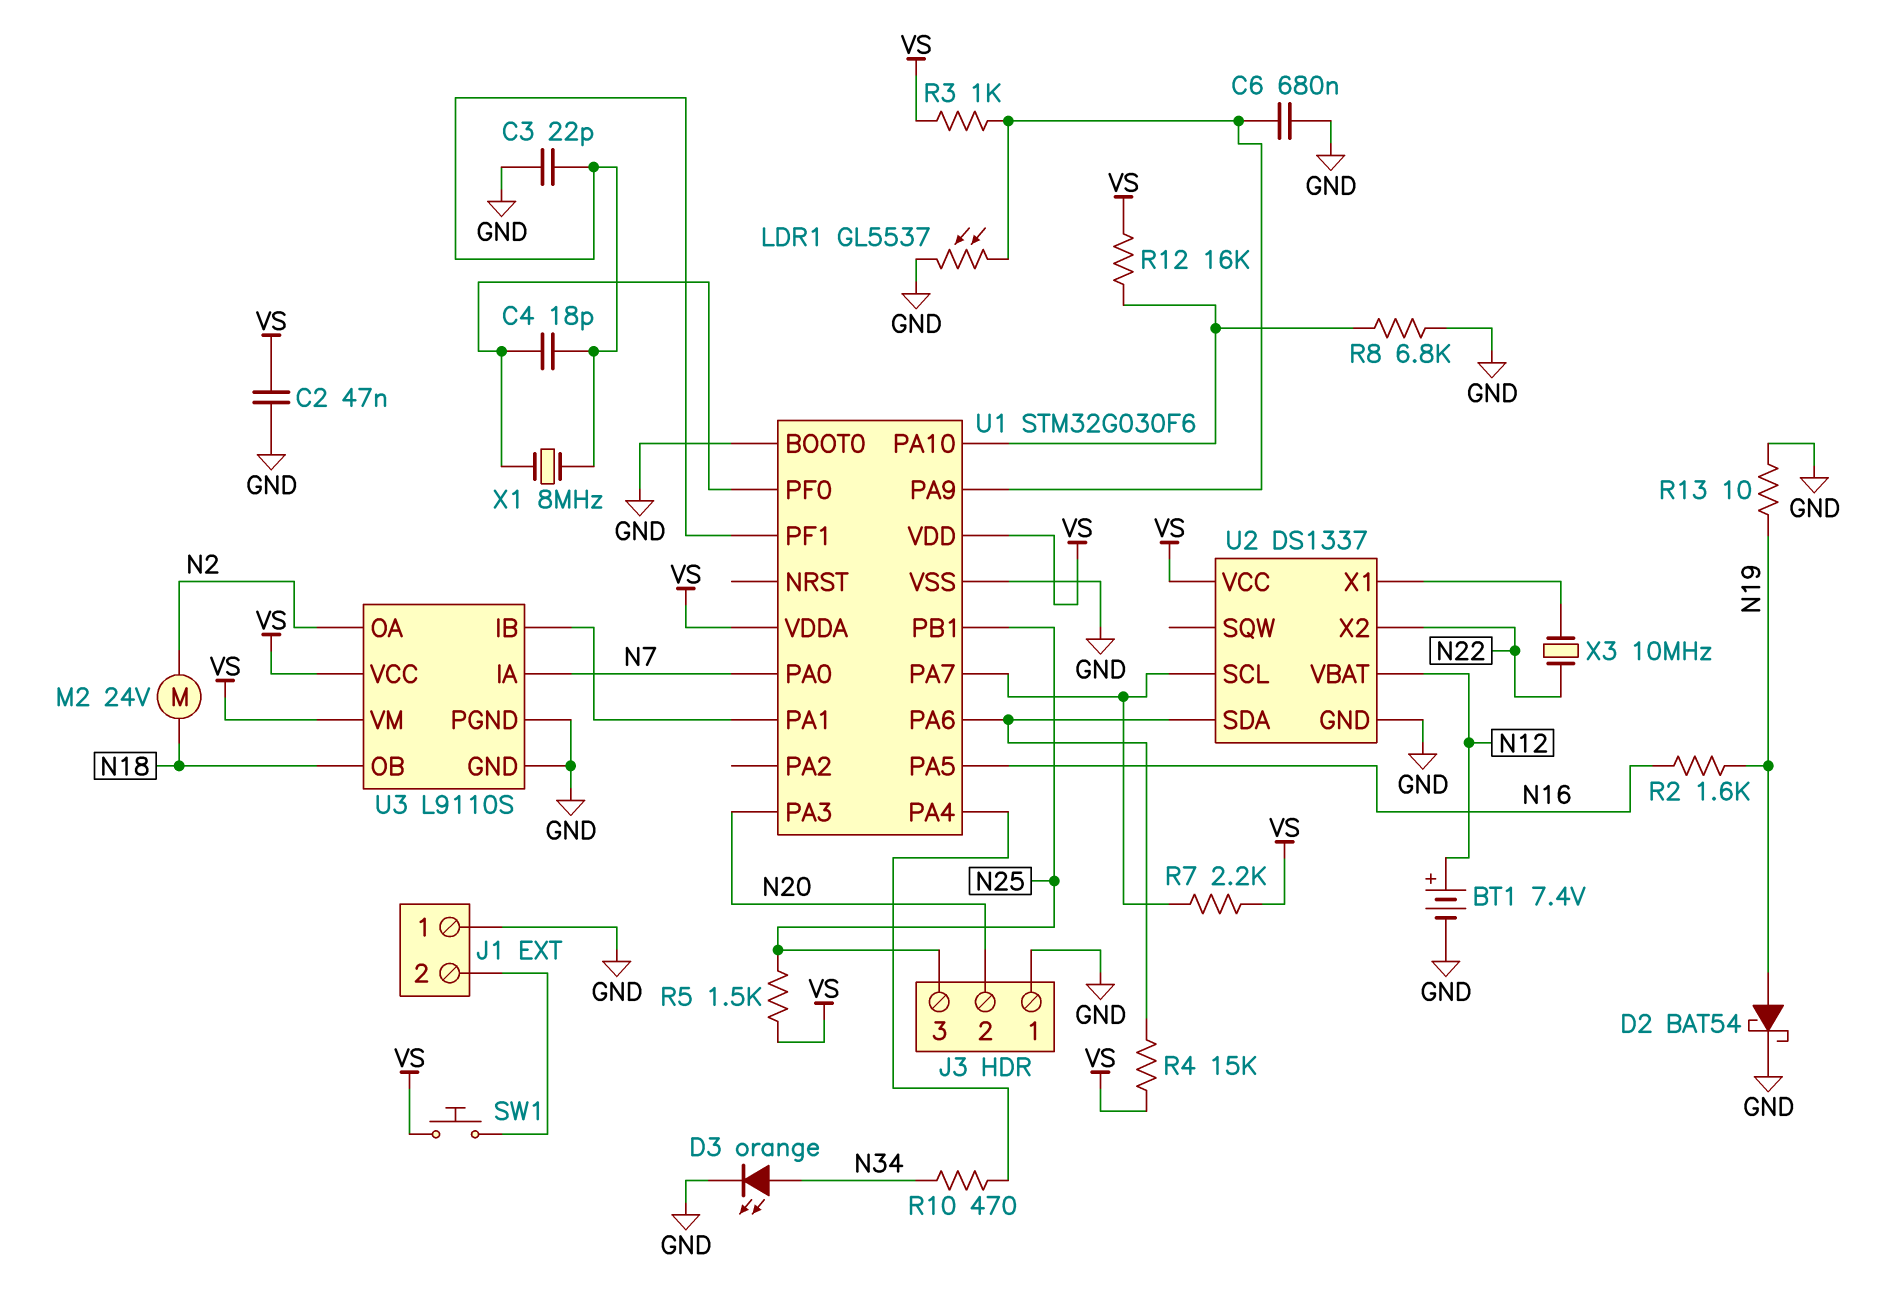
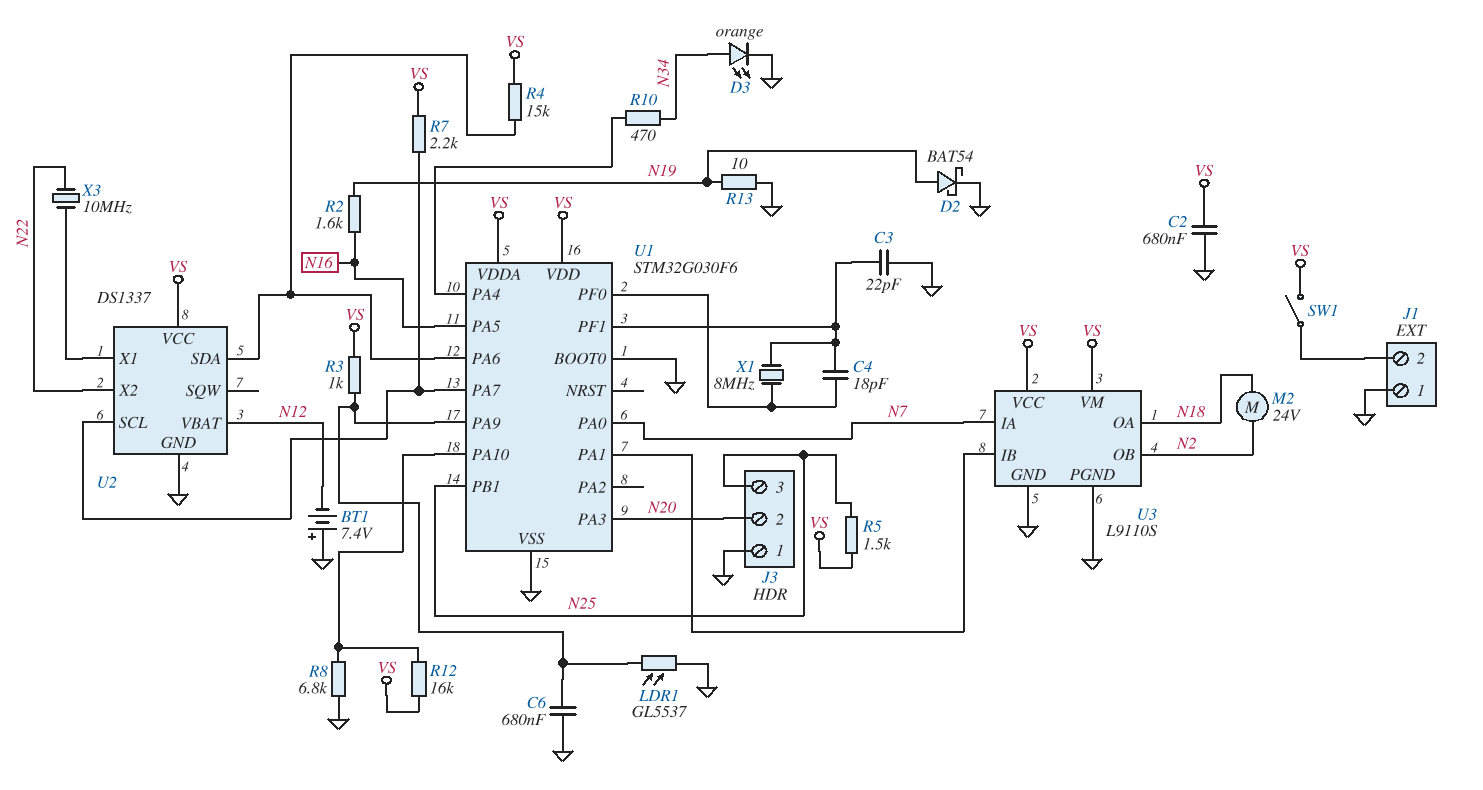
BT1: 7.4V (plus N12, minus GND) -> 7.4V (plus GND, minus N12)
C2: 47nF (GND, VS) -> 680nF (GND, VS)
SW1: button (J1/2, VS) -> switch (J1/2, VS)
U3 pin OA: N2 -> N18
U3 pin OB: N18 -> N2

